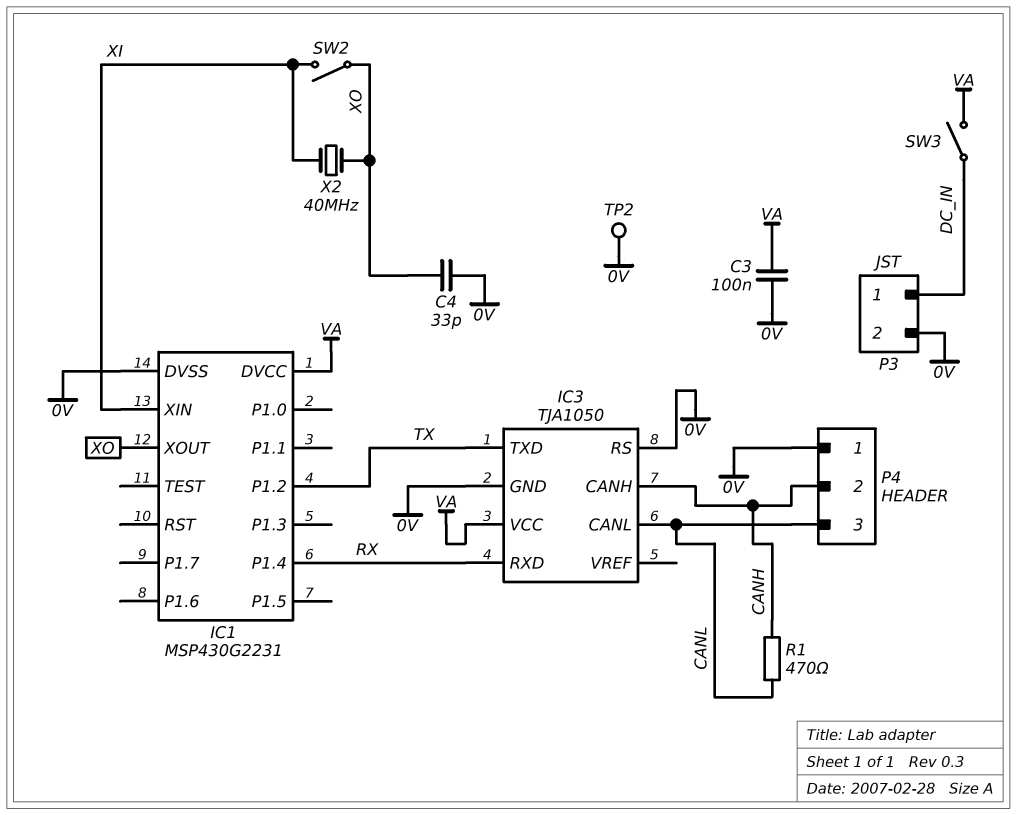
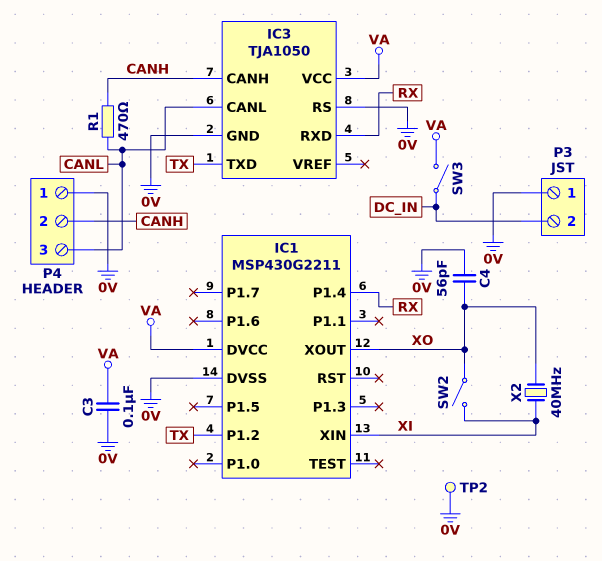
C4: 33pF (0V, XO) -> 56pF (0V, XO)
IC1: MSP430G2231 -> MSP430G2211
P3 pin 1: DC_IN -> 0V
P3 pin 2: 0V -> DC_IN

